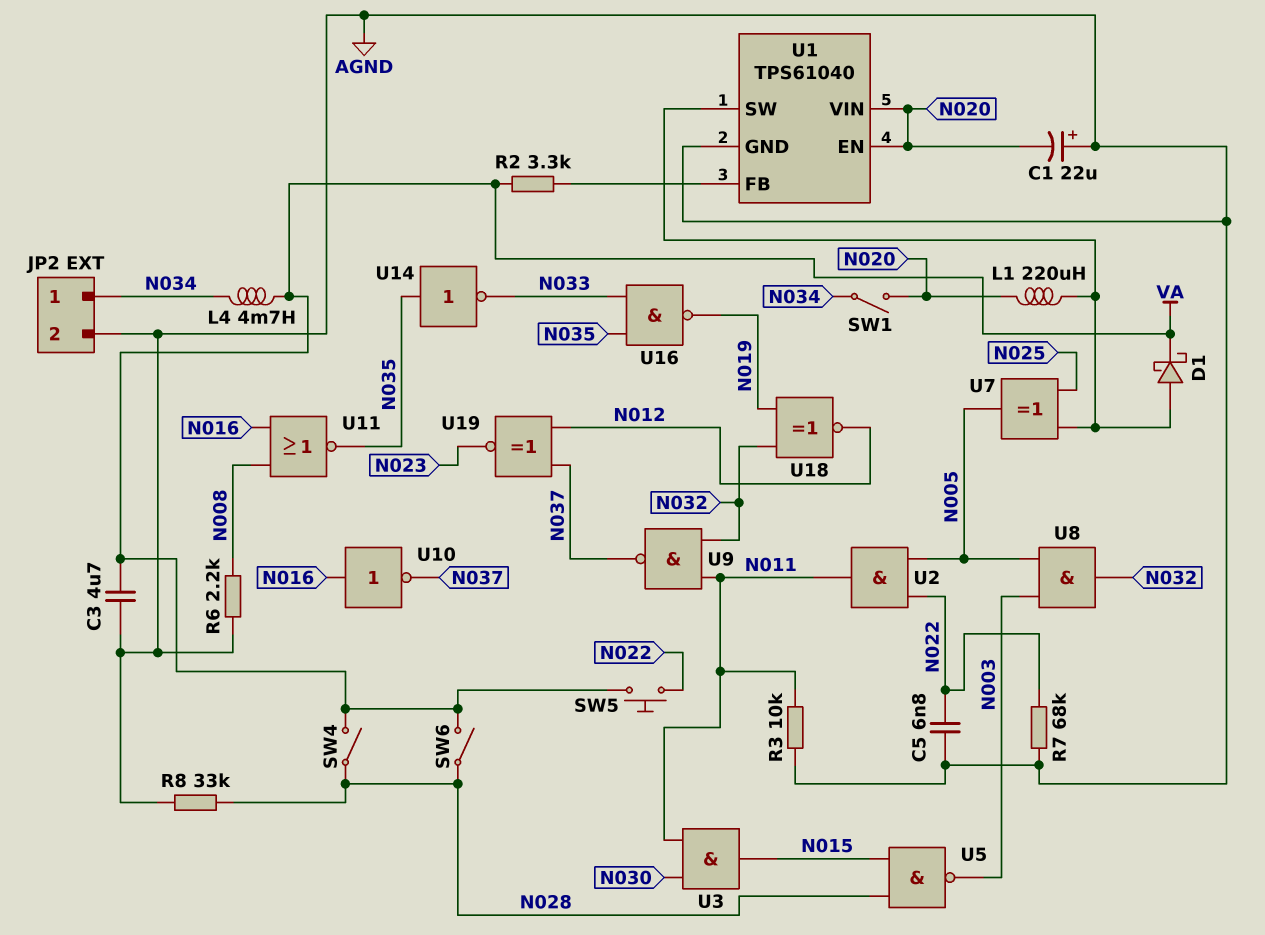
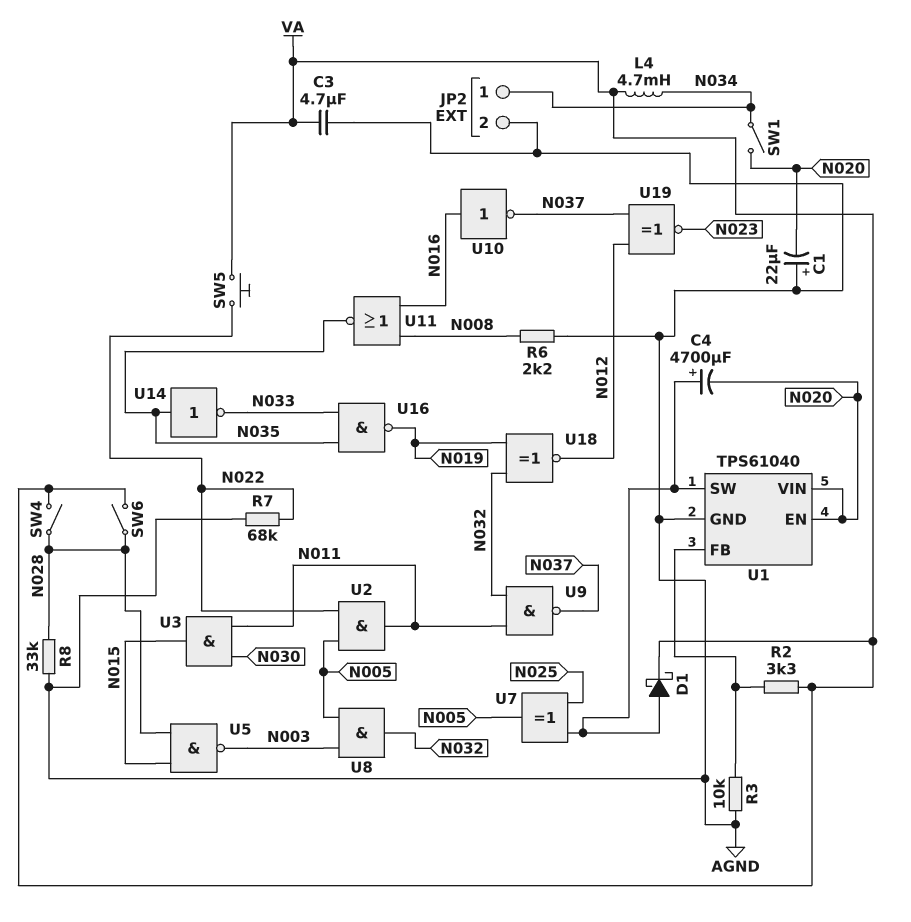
C4: none -> 4700uF (plus U1/SW, minus N020)
C5: 6.8nF (AGND, N022) -> none
L1: 220uH (N020, U1/SW) -> none
R3: 10k (AGND, N011) -> 10k (AGND, U1/FB)

